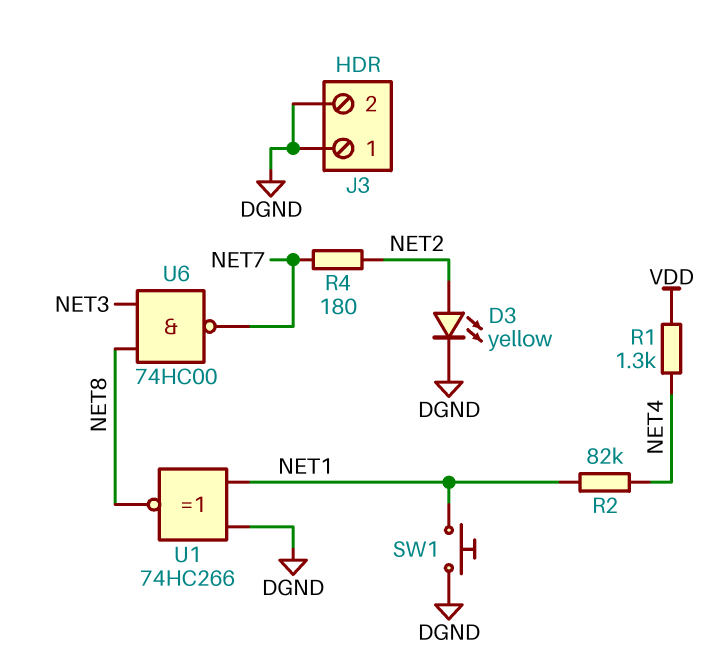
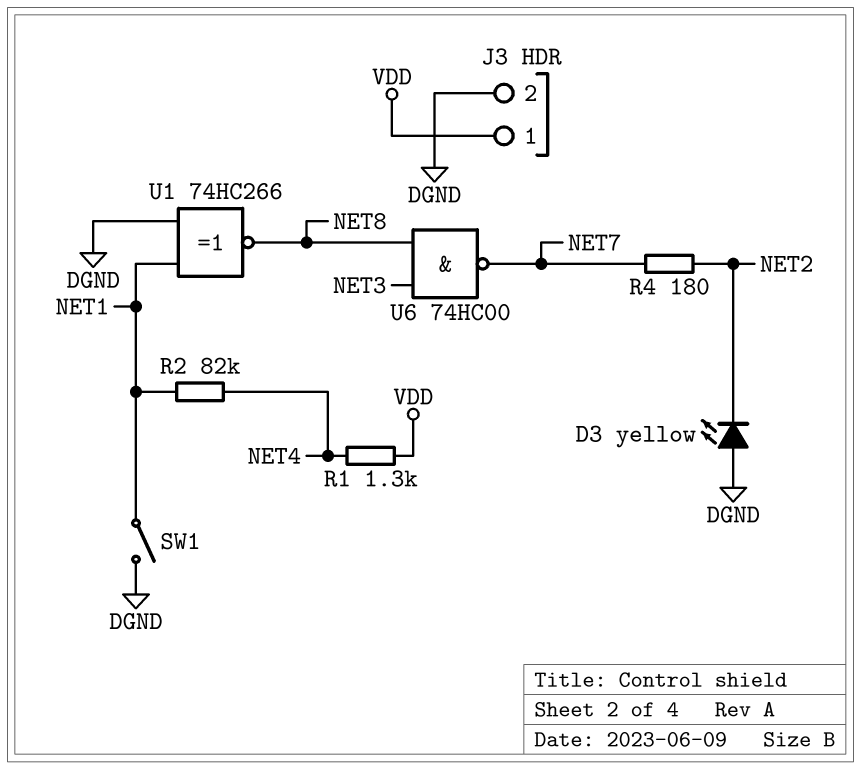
D3: LED yellow (A NET2, K DGND) -> LED yellow (A DGND, K NET2)
J3 pin 1: DGND -> VDD
SW1: button (DGND, NET1) -> switch (DGND, NET1)

